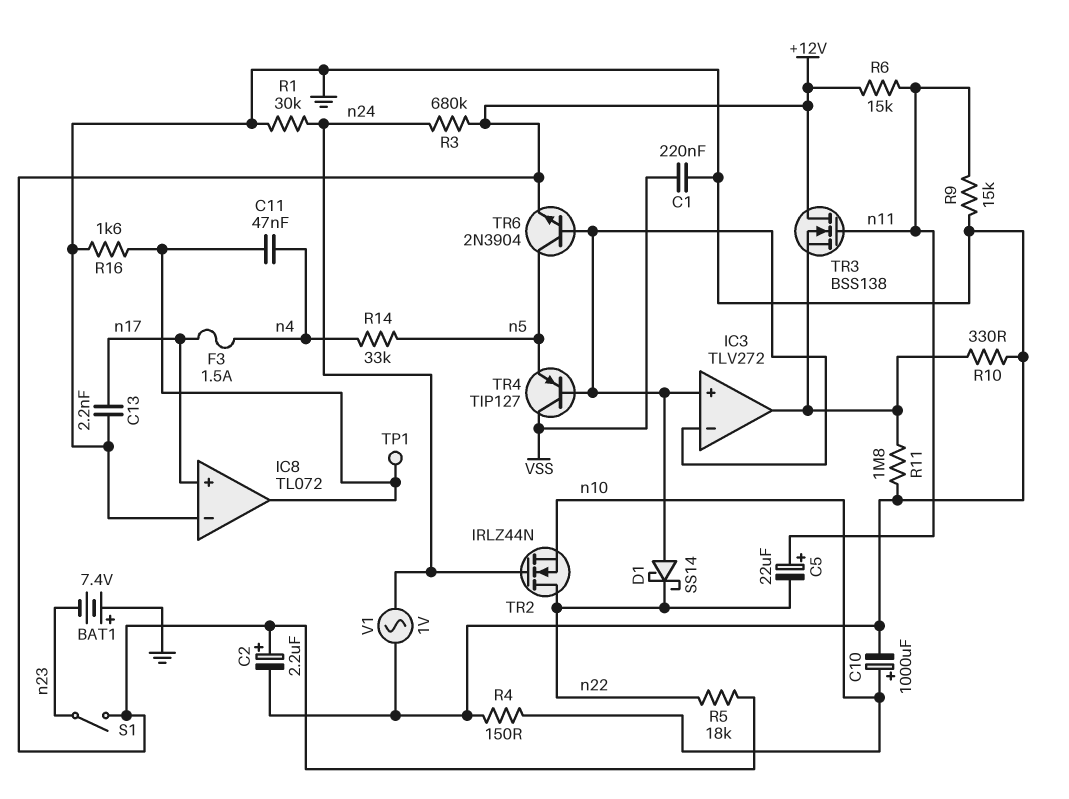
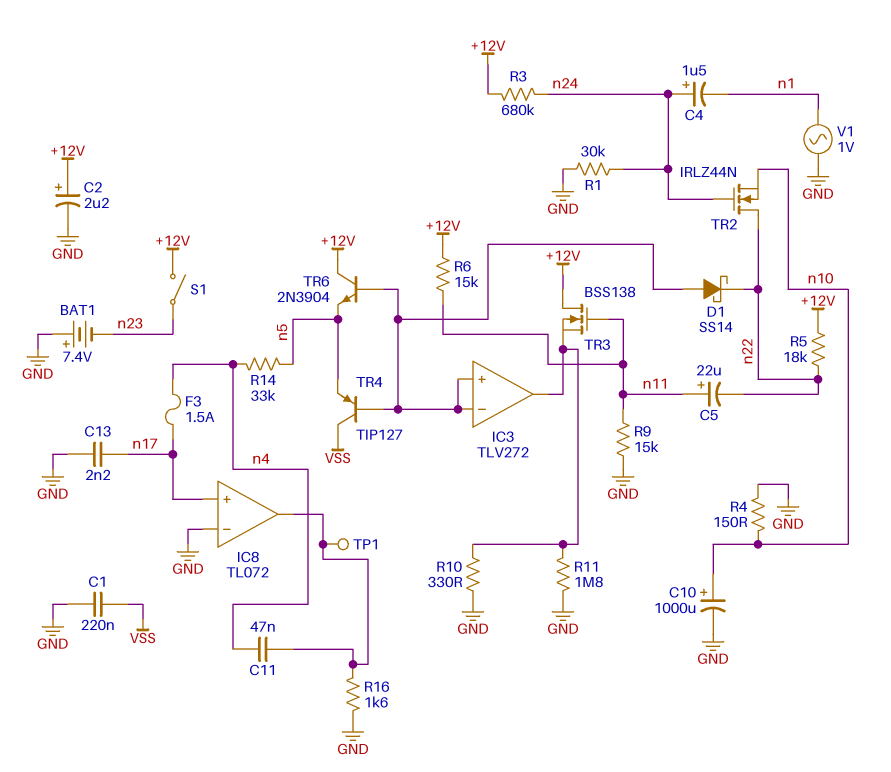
C4: none -> 1.5uF (plus n24, minus n1)
TR6: NPN 2N3904 (B IC3/in+, C n5, E +12V) -> NPN 2N3904 (B IC3/in+, C +12V, E n5)
V1: AC 1V (GND, n24) -> AC 1V (GND, n1)

